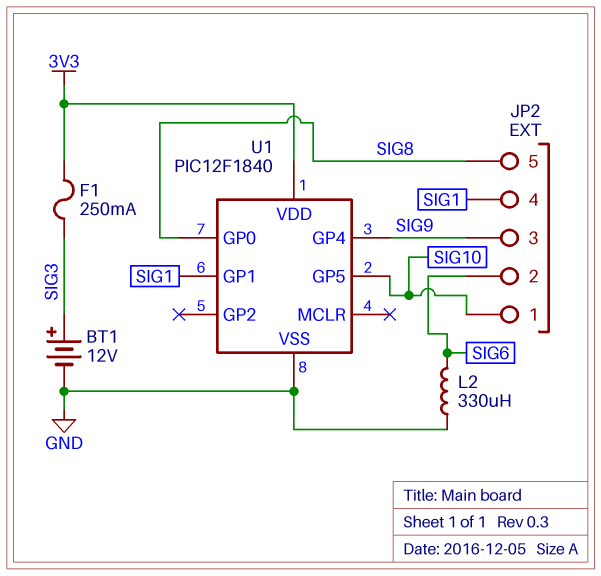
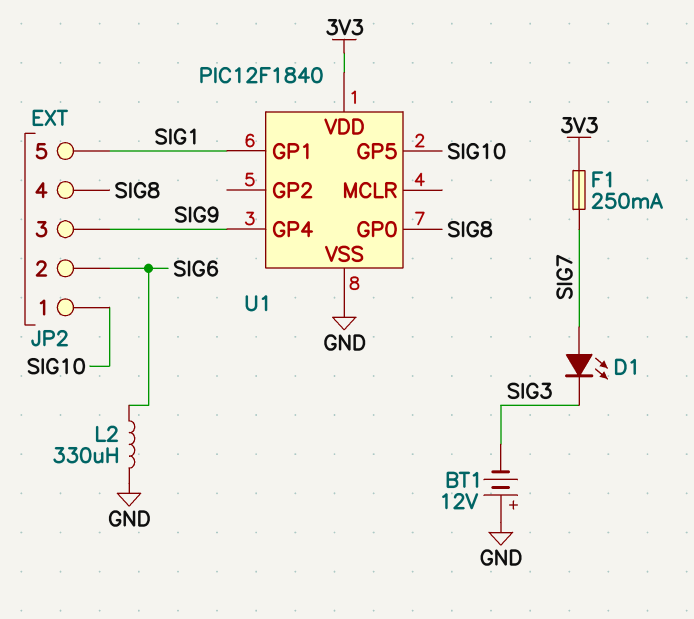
BT1: 12V (plus SIG3, minus GND) -> 12V (plus GND, minus SIG3)
D1: none -> LED (A SIG7, K SIG3)
F1: 250mA (3V3, SIG3) -> 250mA (3V3, SIG7)
JP2 pin 4: SIG1 -> SIG8
JP2 pin 5: SIG8 -> SIG1

